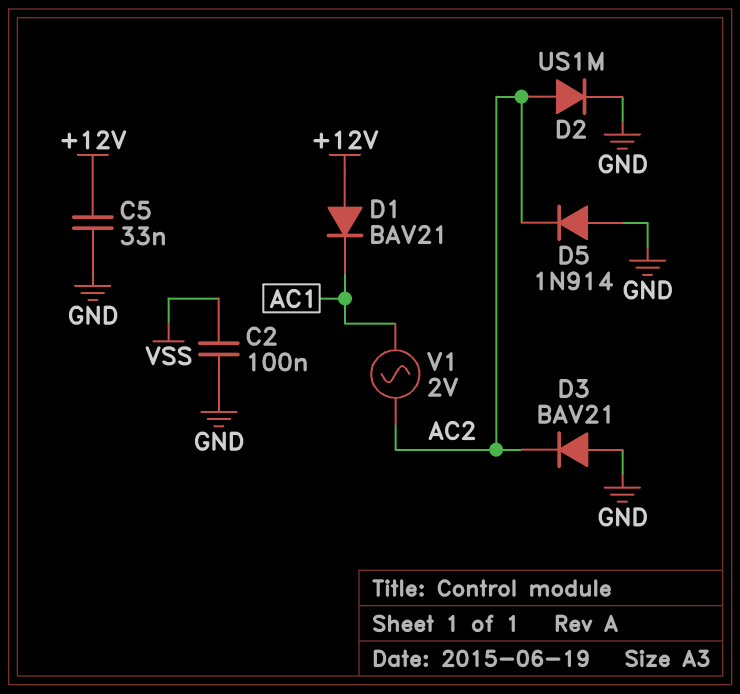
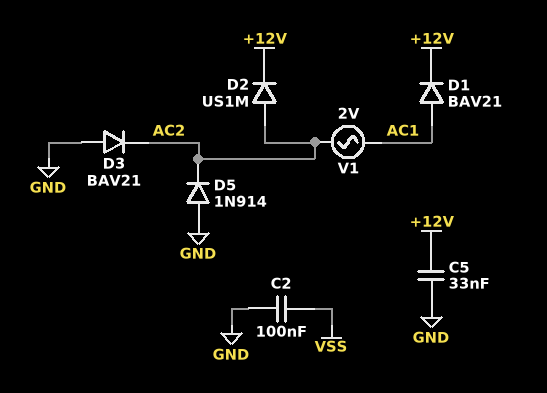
D1: diode BAV21 (A +12V, K AC1) -> diode BAV21 (A AC1, K +12V)
D2: diode US1M (A AC2, K GND) -> diode US1M (A AC2, K +12V)

